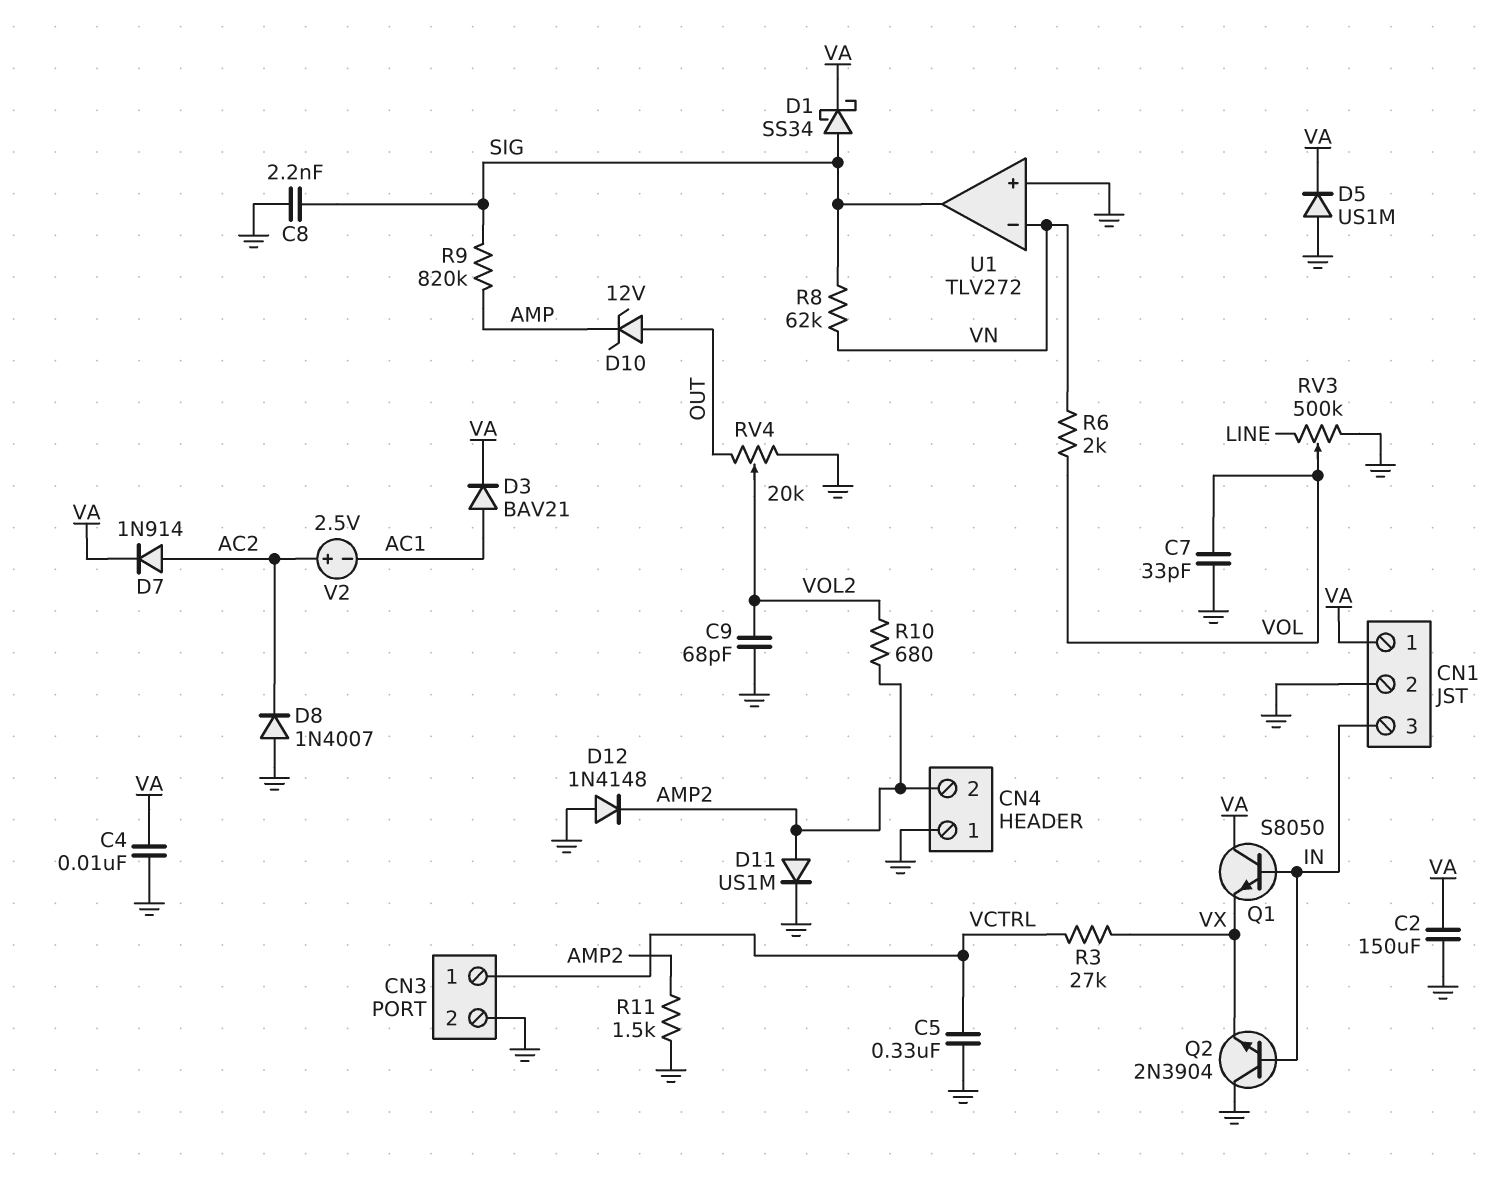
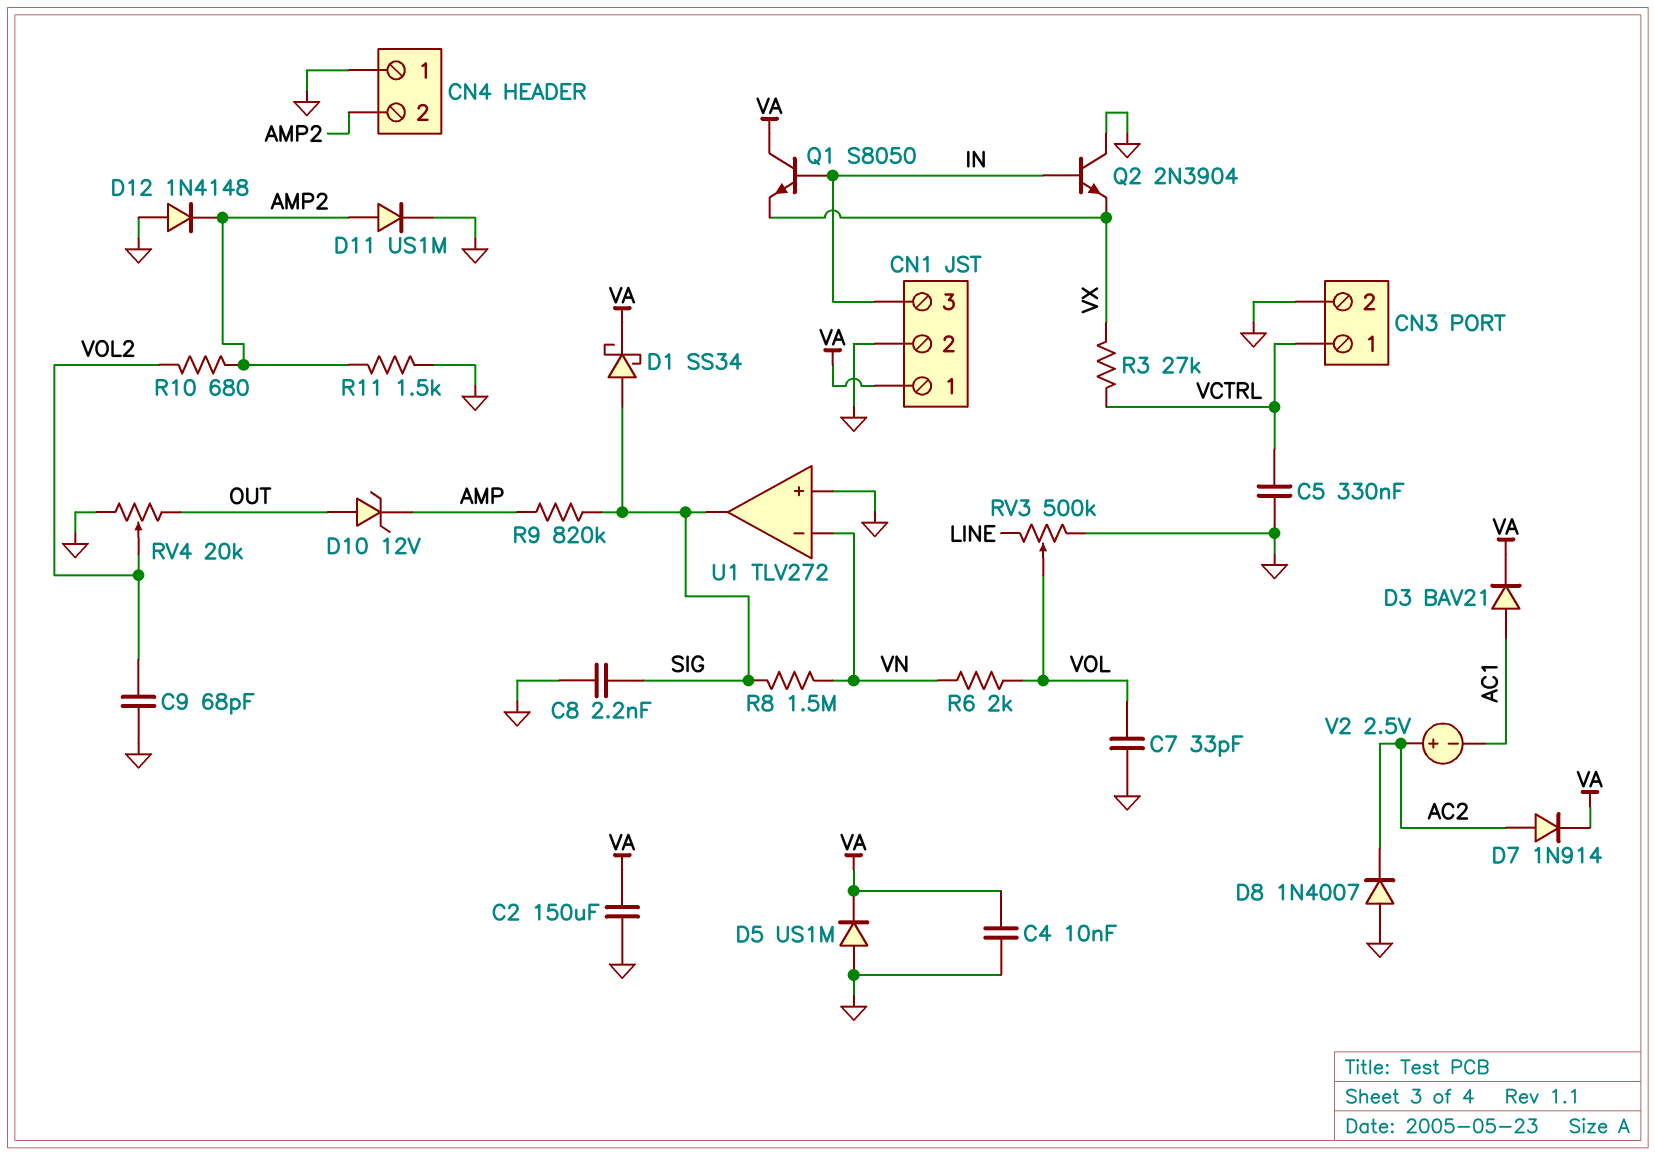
R8: 62k (SIG, VN) -> 1.5M (SIG, VN)

